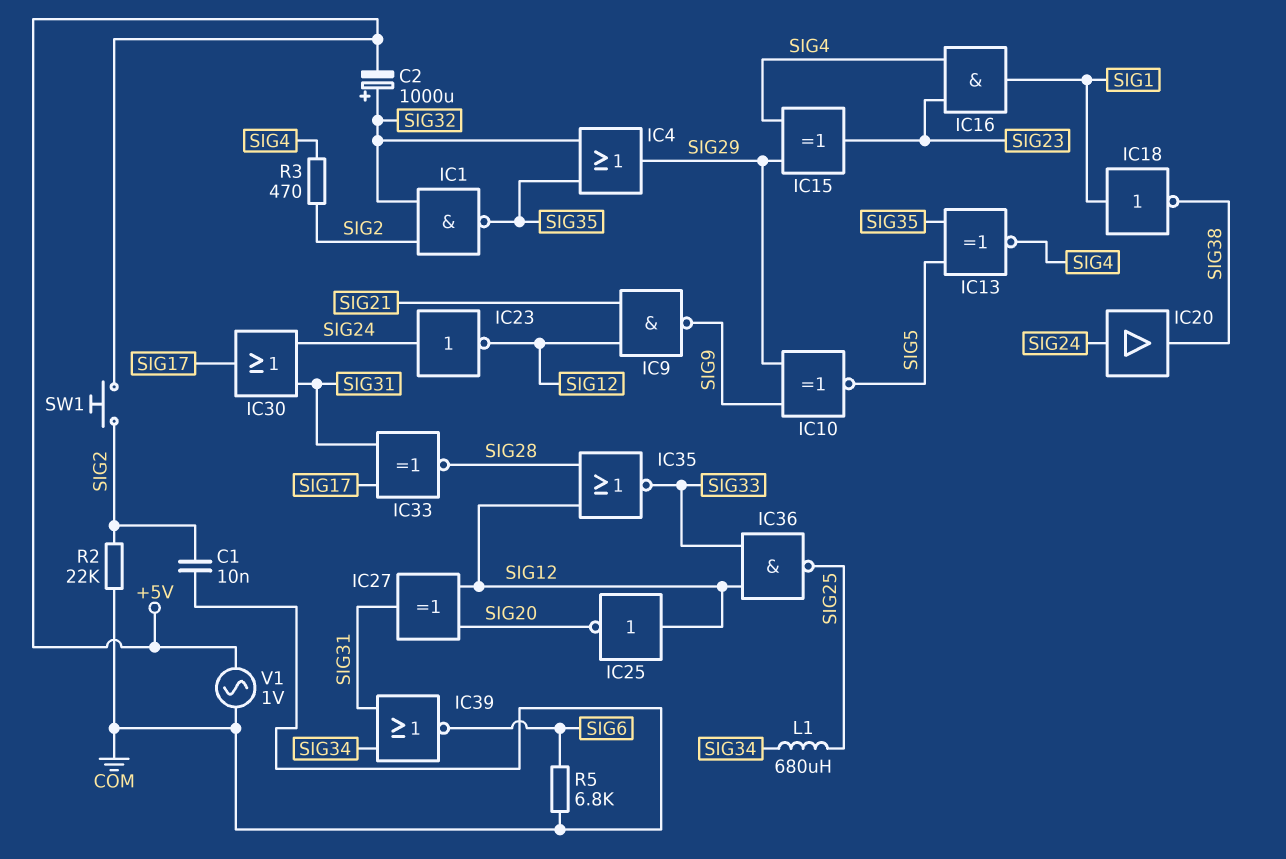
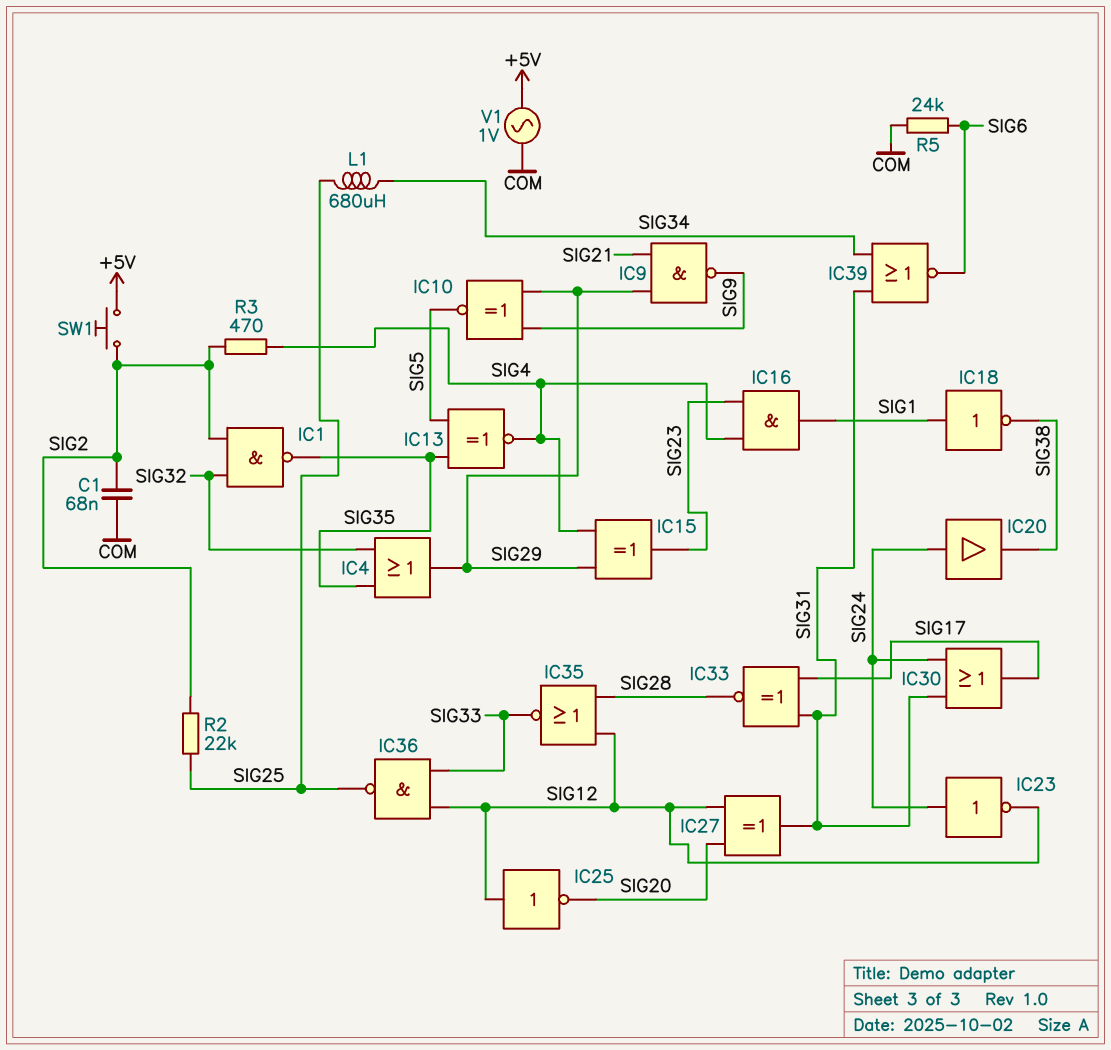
C1: 10nF (COM, SIG2) -> 68nF (COM, SIG2)
C2: 1000uF (plus SIG32, minus +5V) -> none
IC9: NAND (in SIG12, in SIG21, out SIG9) -> NAND (in SIG21, in SIG29, out SIG9)
R2: 22k (COM, SIG2) -> 22k (SIG2, SIG25)
R5: 6.8k (COM, SIG6) -> 24k (COM, SIG6)

